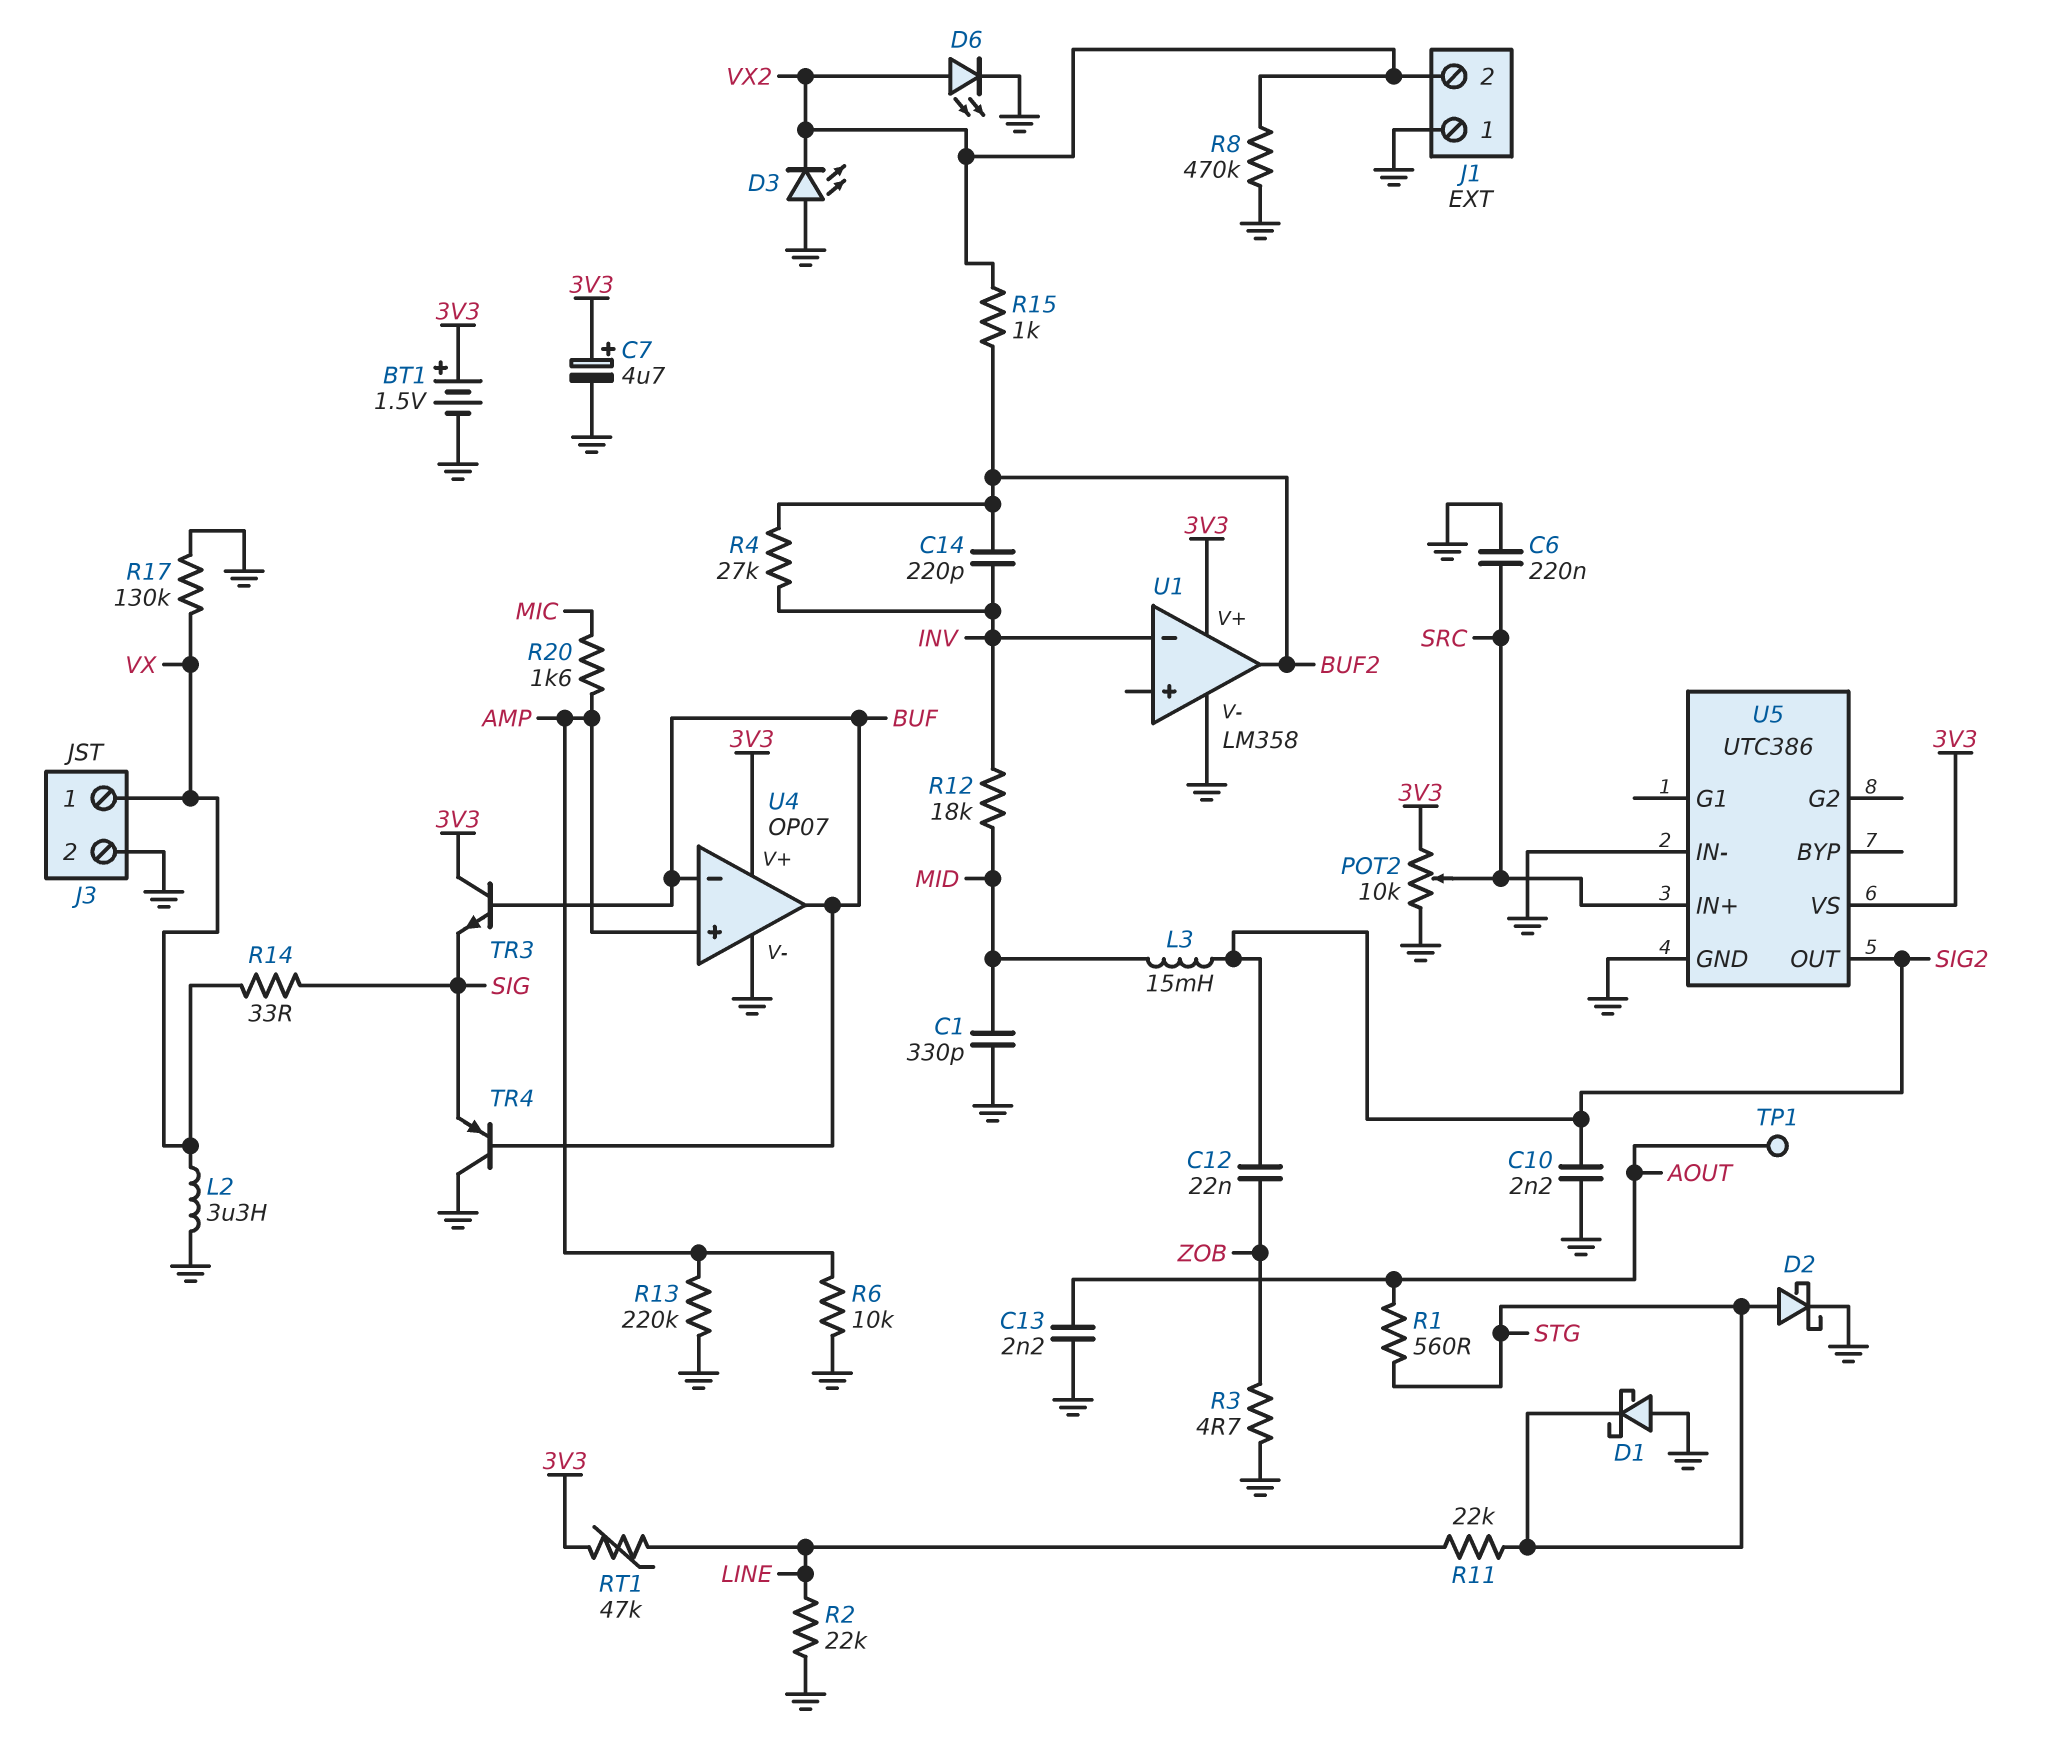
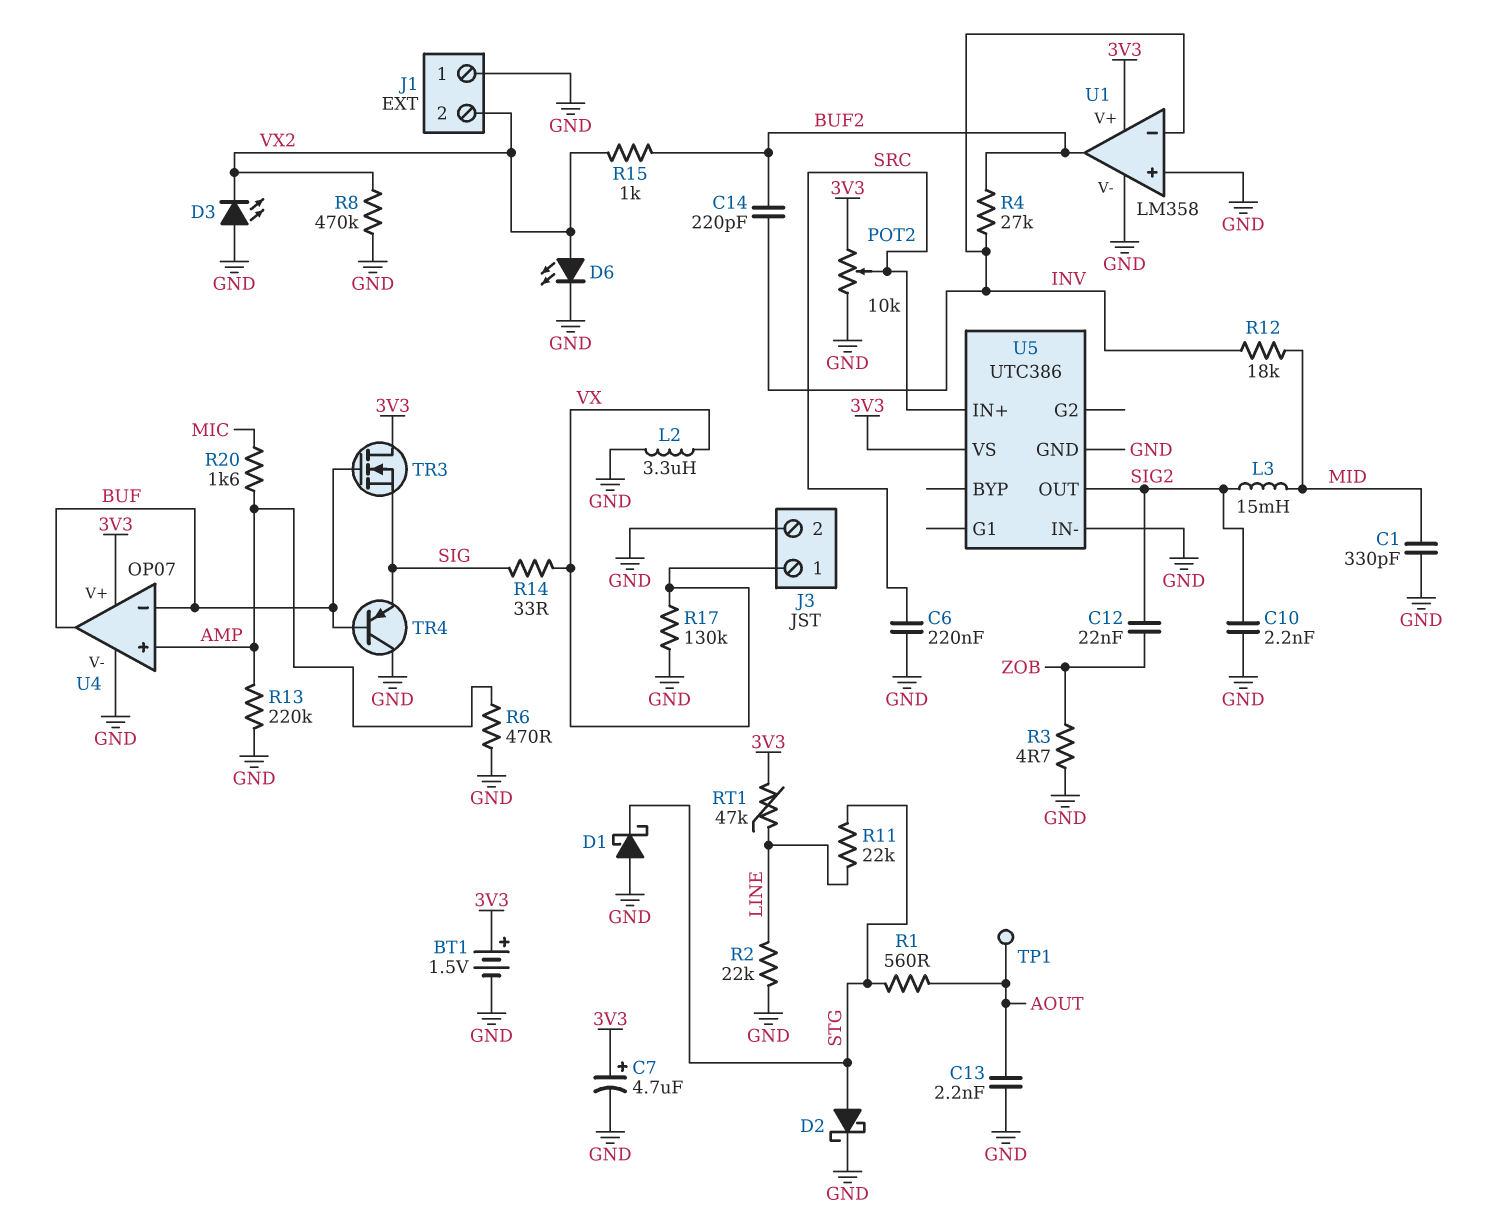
R6: 10k (AMP, GND) -> 470 (AMP, GND)
TR3: NPN (B BUF, C 3V3, E SIG) -> NMOS (G BUF, D 3V3, S SIG)
U1 pin in+: none -> GND

